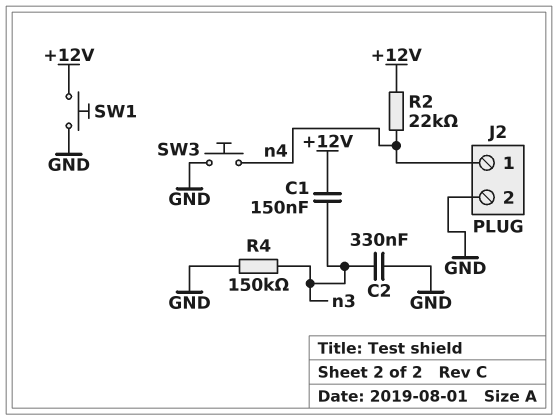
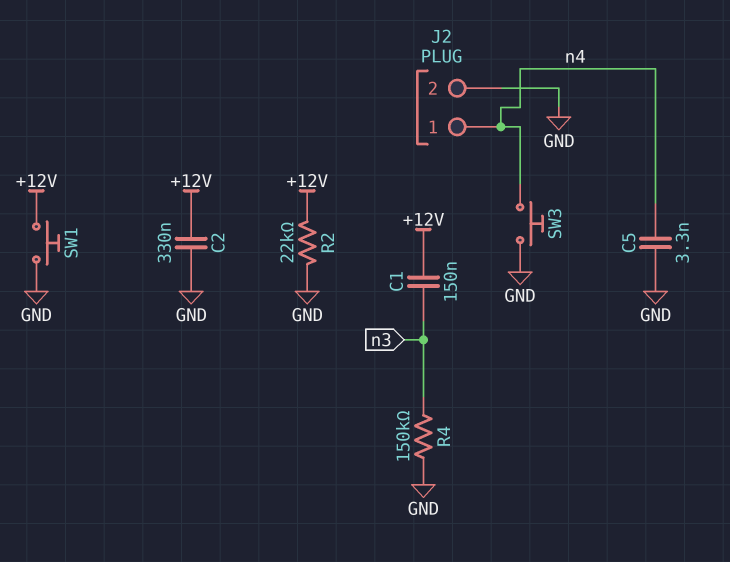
C2: 330nF (GND, n3) -> 330nF (+12V, GND)
C5: none -> 3.3nF (GND, n4)
R2: 22k (+12V, n4) -> 22k (+12V, GND)

